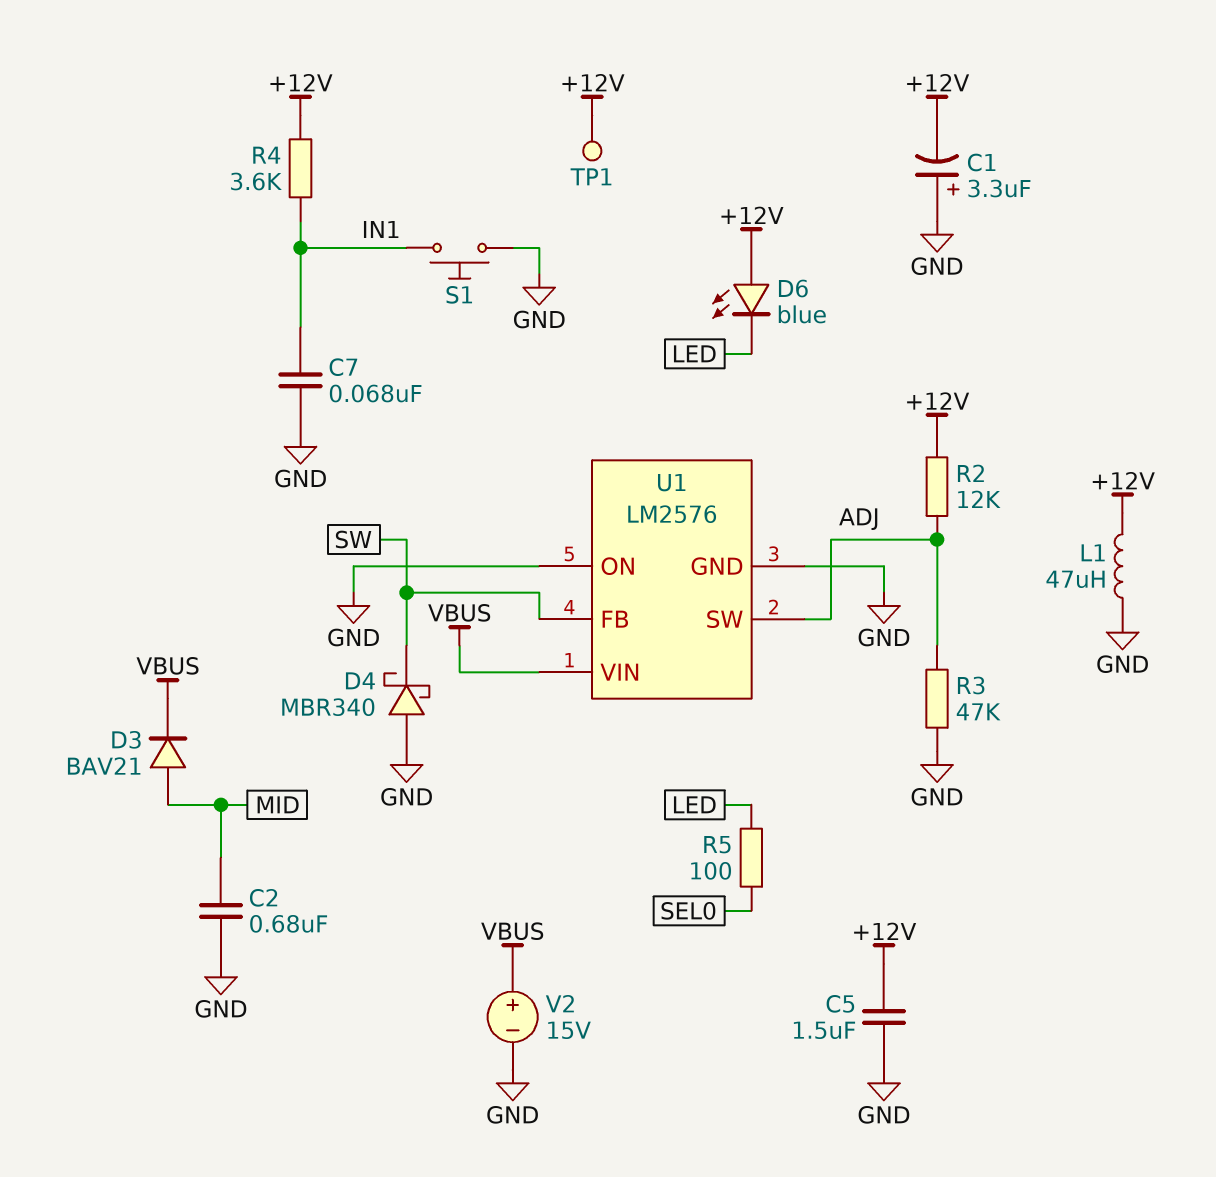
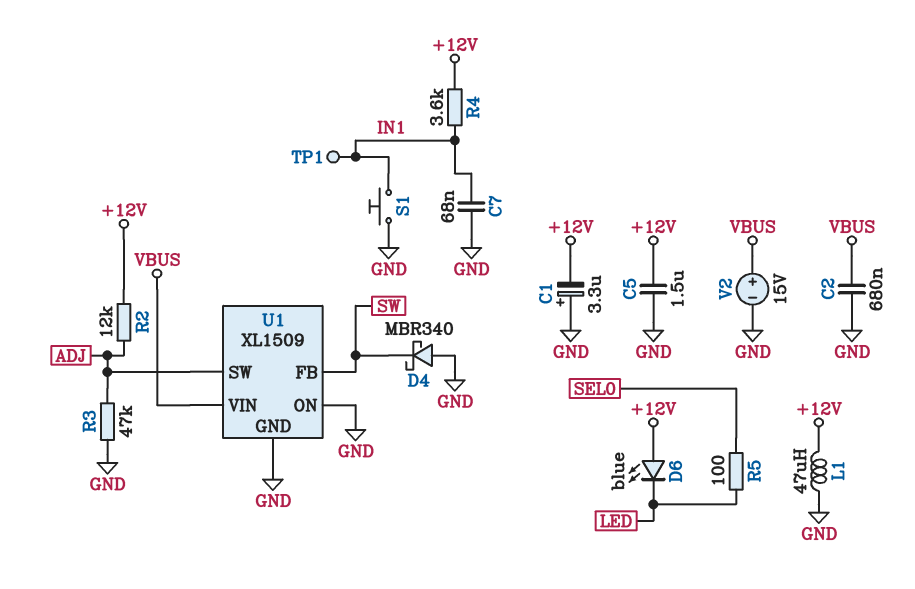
C2: 680nF (GND, MID) -> 680nF (GND, VBUS)
D3: diode BAV21 (A MID, K VBUS) -> none
TP1: test point (+12V) -> test point (IN1)
U1: LM2576 -> XL1509

